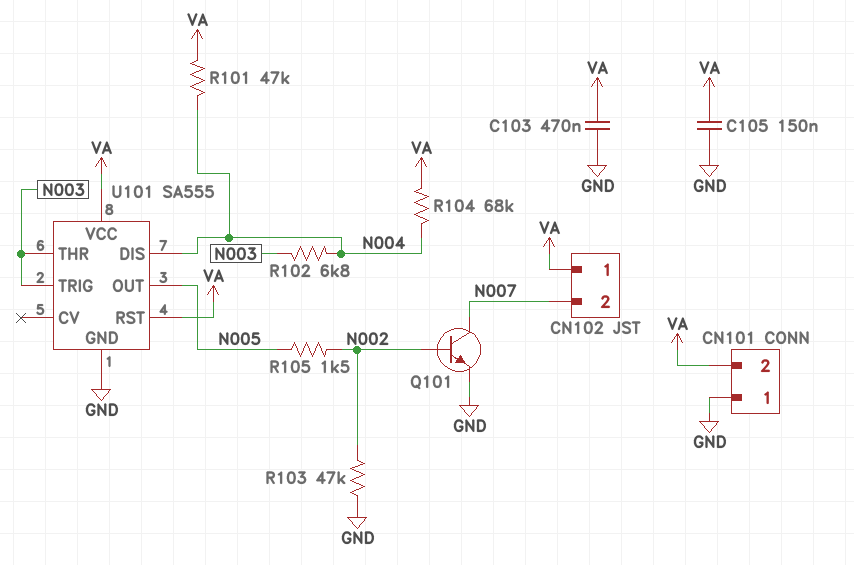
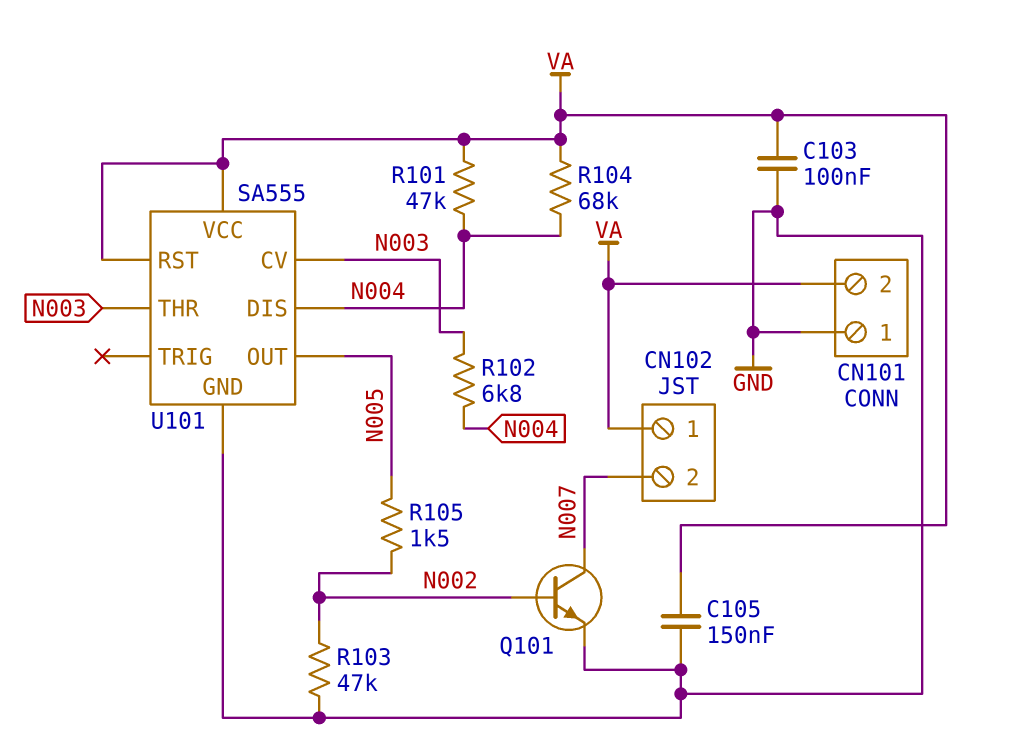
C103: 470nF (GND, VA) -> 100nF (GND, VA)
U101 pin CV: none -> N003
U101 pin TRIG: N003 -> none

